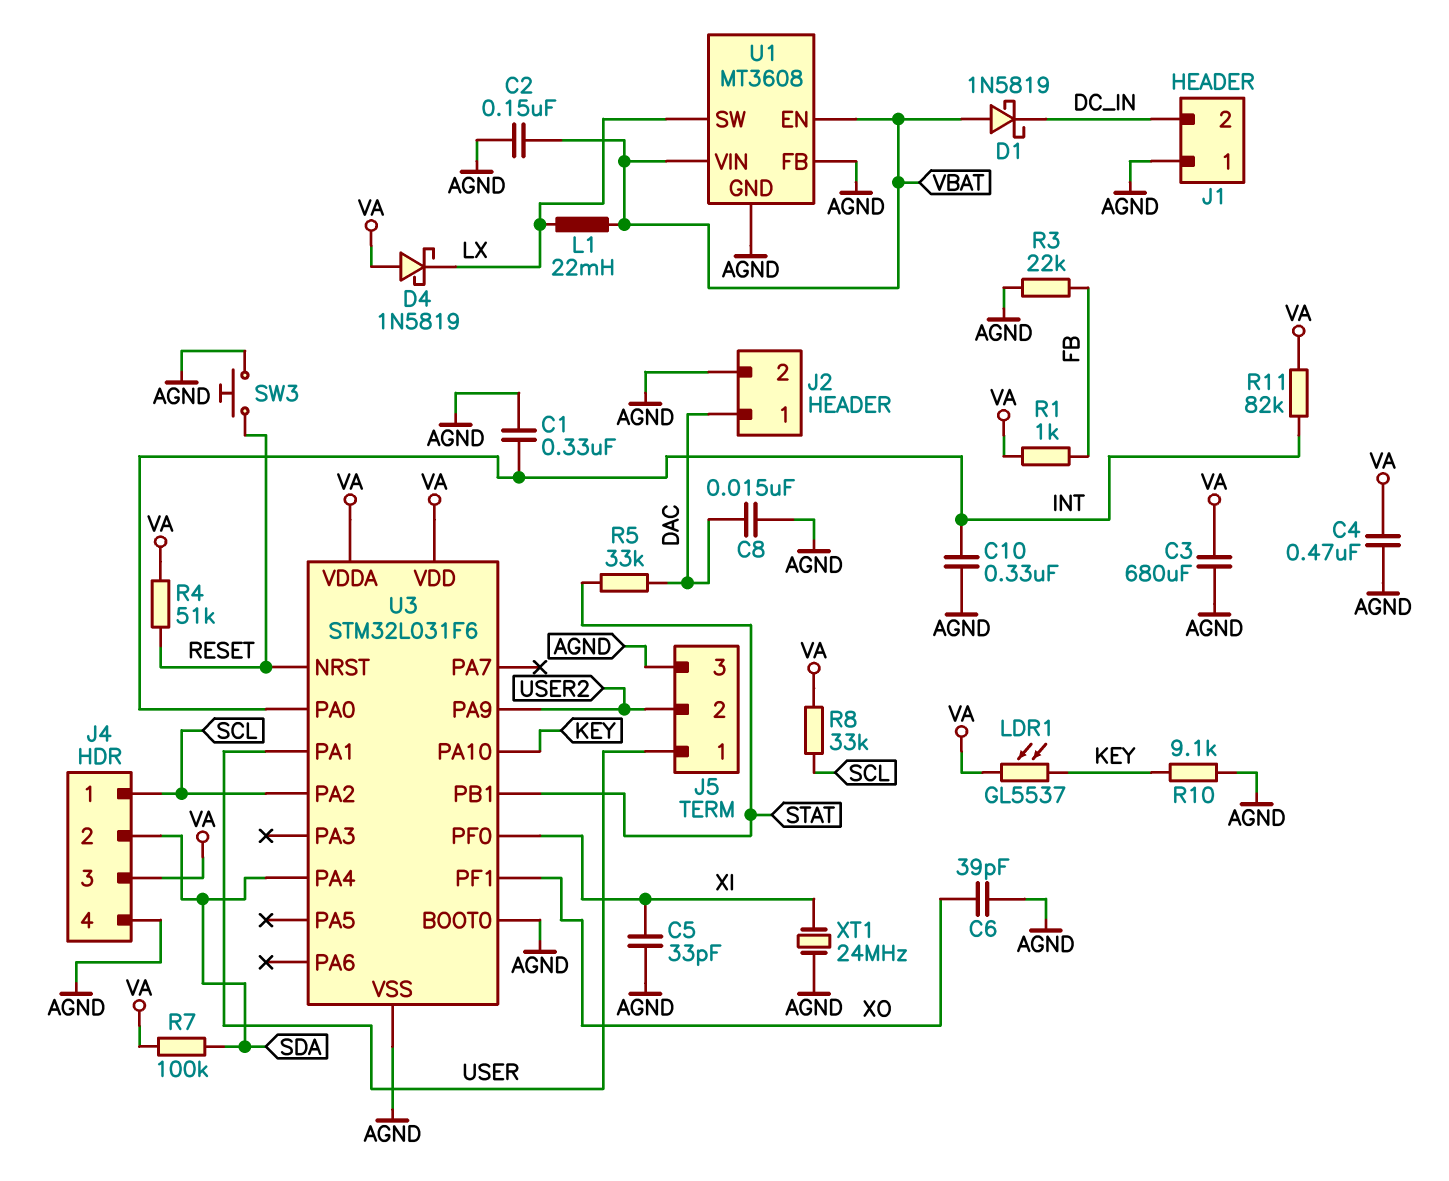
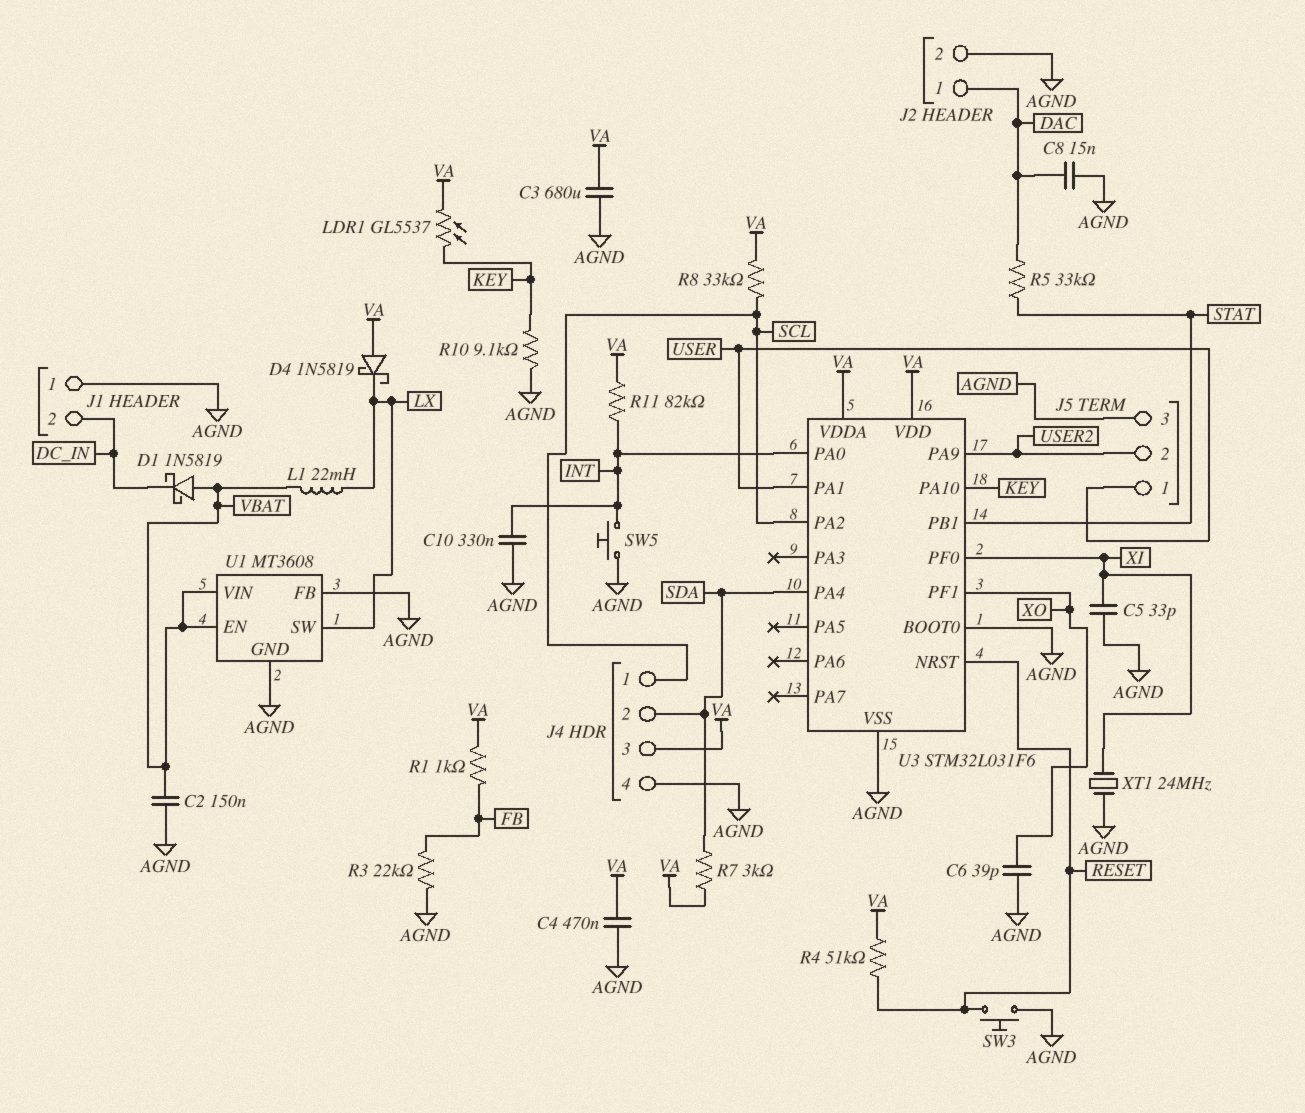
C1: 330nF (AGND, INT) -> none
R7: 100k (SDA, VA) -> 3k (SDA, VA)
SW5: none -> button (AGND, INT)

